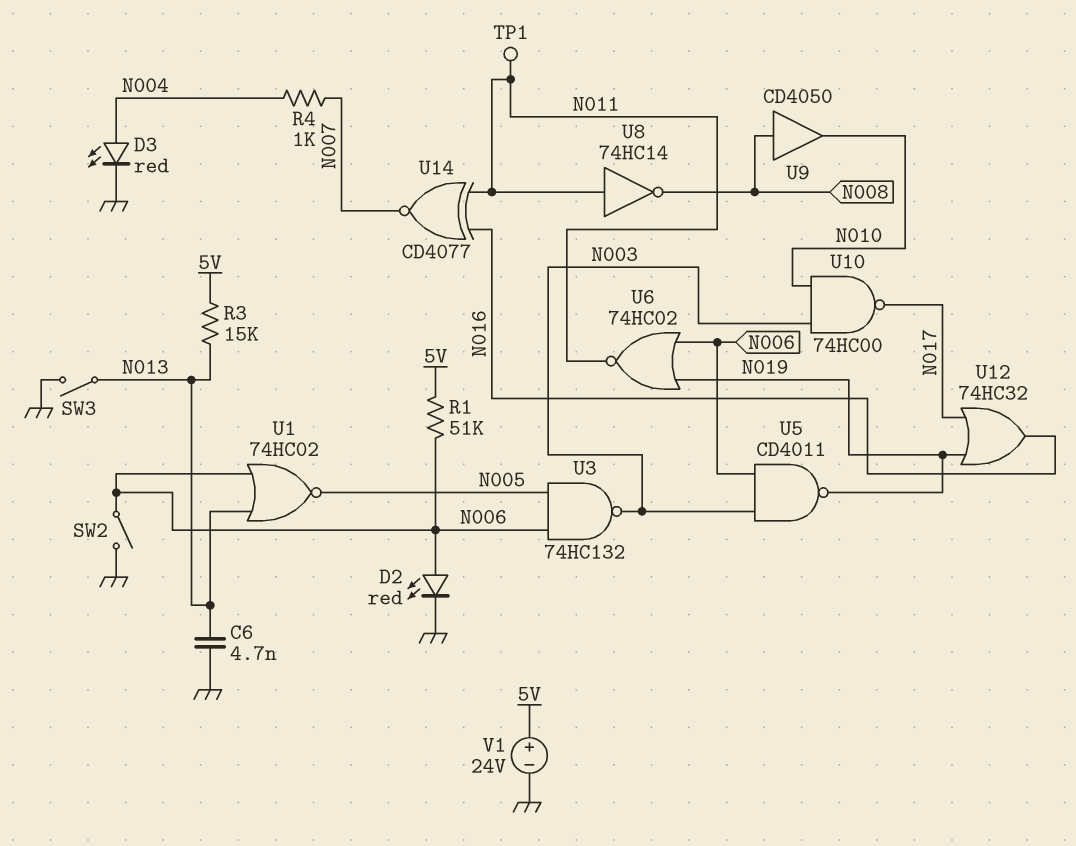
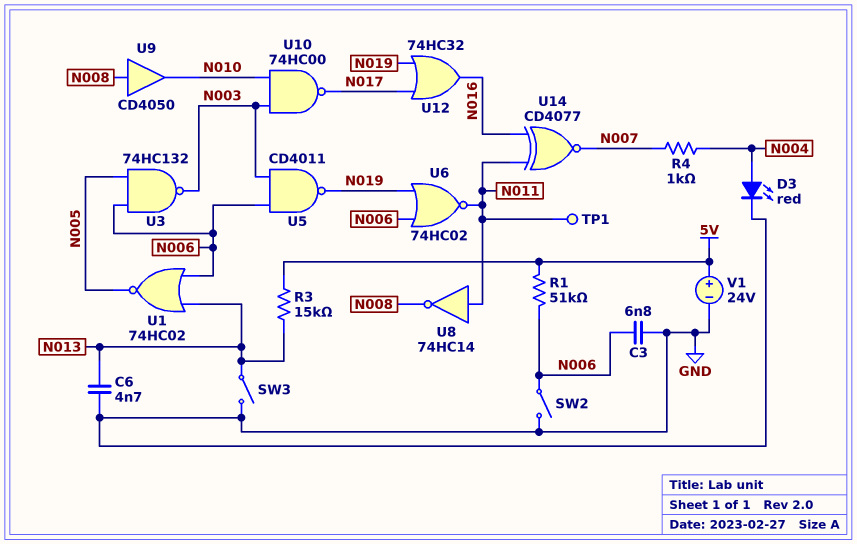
C3: none -> 6.8nF (GND, N006)
D2: LED red (A N006, K GND) -> none

